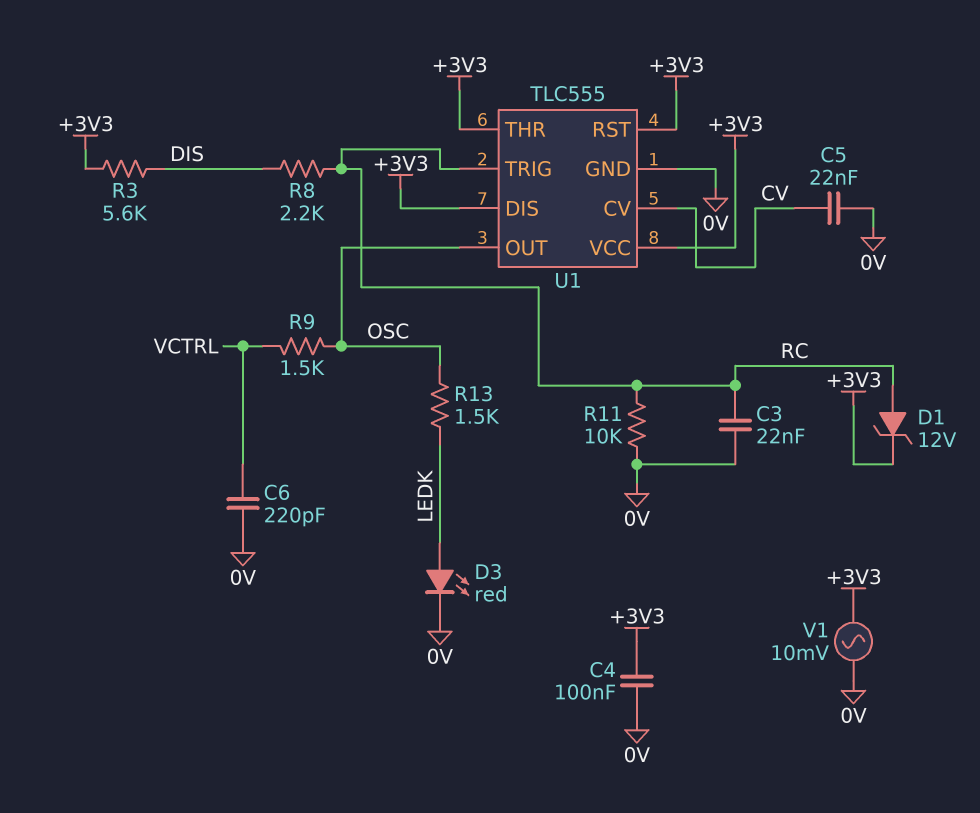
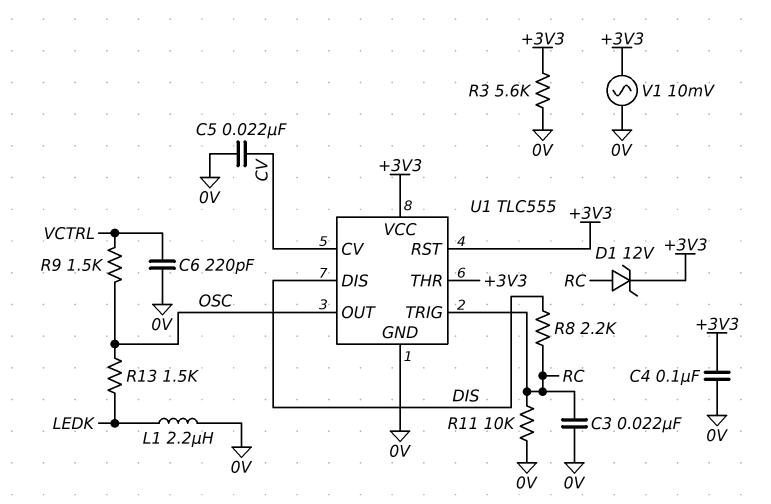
D3: LED red (A LEDK, K 0V) -> none
L1: none -> 2.2uH (0V, LEDK)
R3: 5.6k (+3V3, DIS) -> 5.6k (+3V3, 0V)
U1 pin DIS: +3V3 -> DIS

